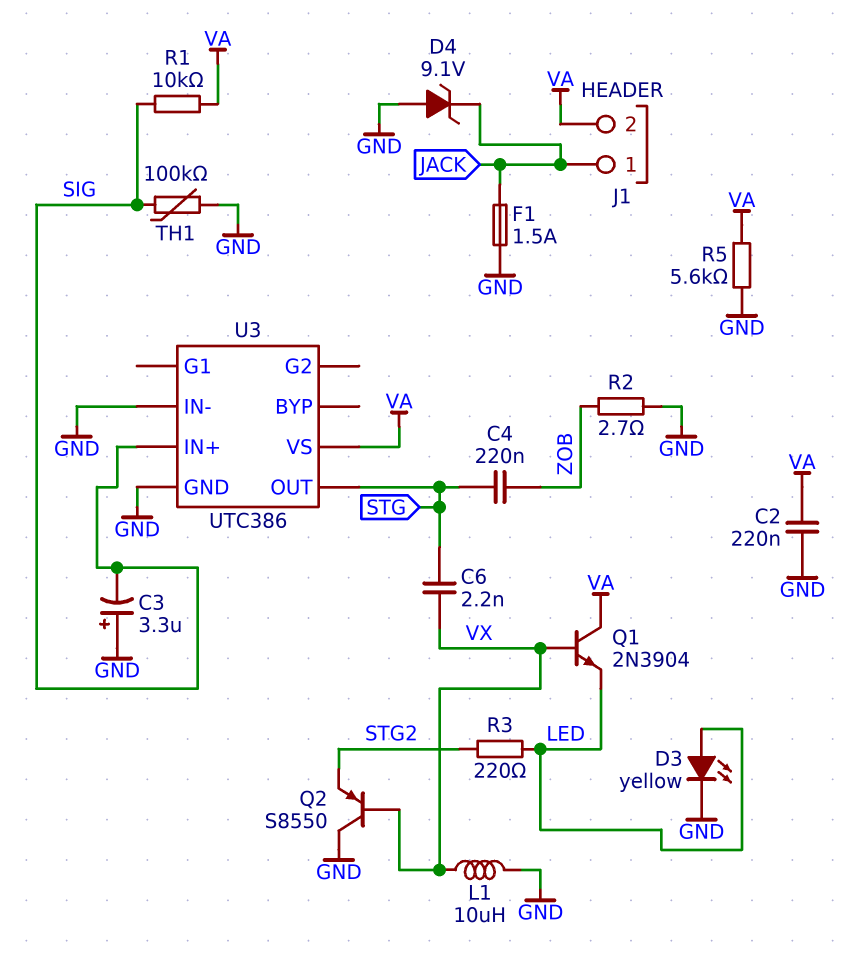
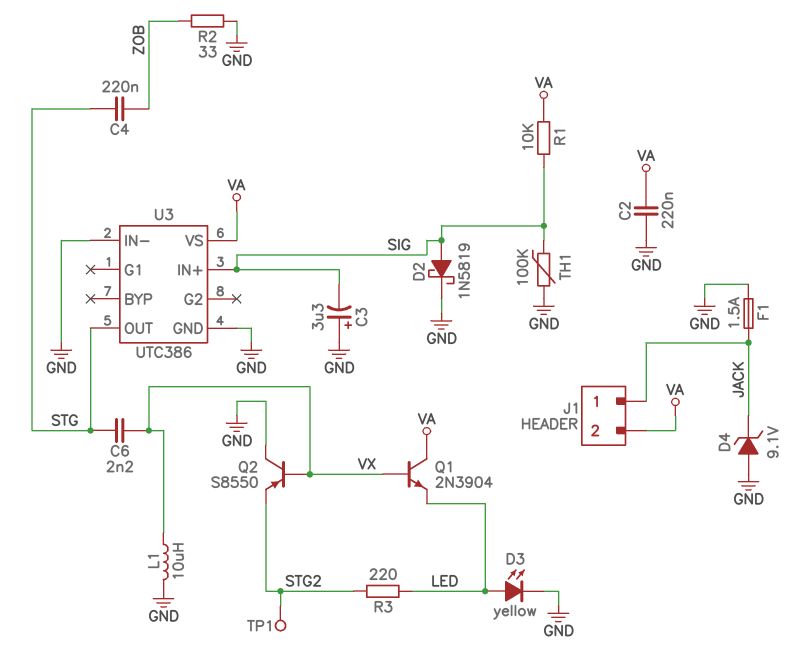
D2: none -> schottky 1N5819 (A SIG, K GND)
R2: 2.7 (GND, ZOB) -> 33 (GND, ZOB)
R5: 5.6k (GND, VA) -> none
TP1: none -> test point (STG2)

